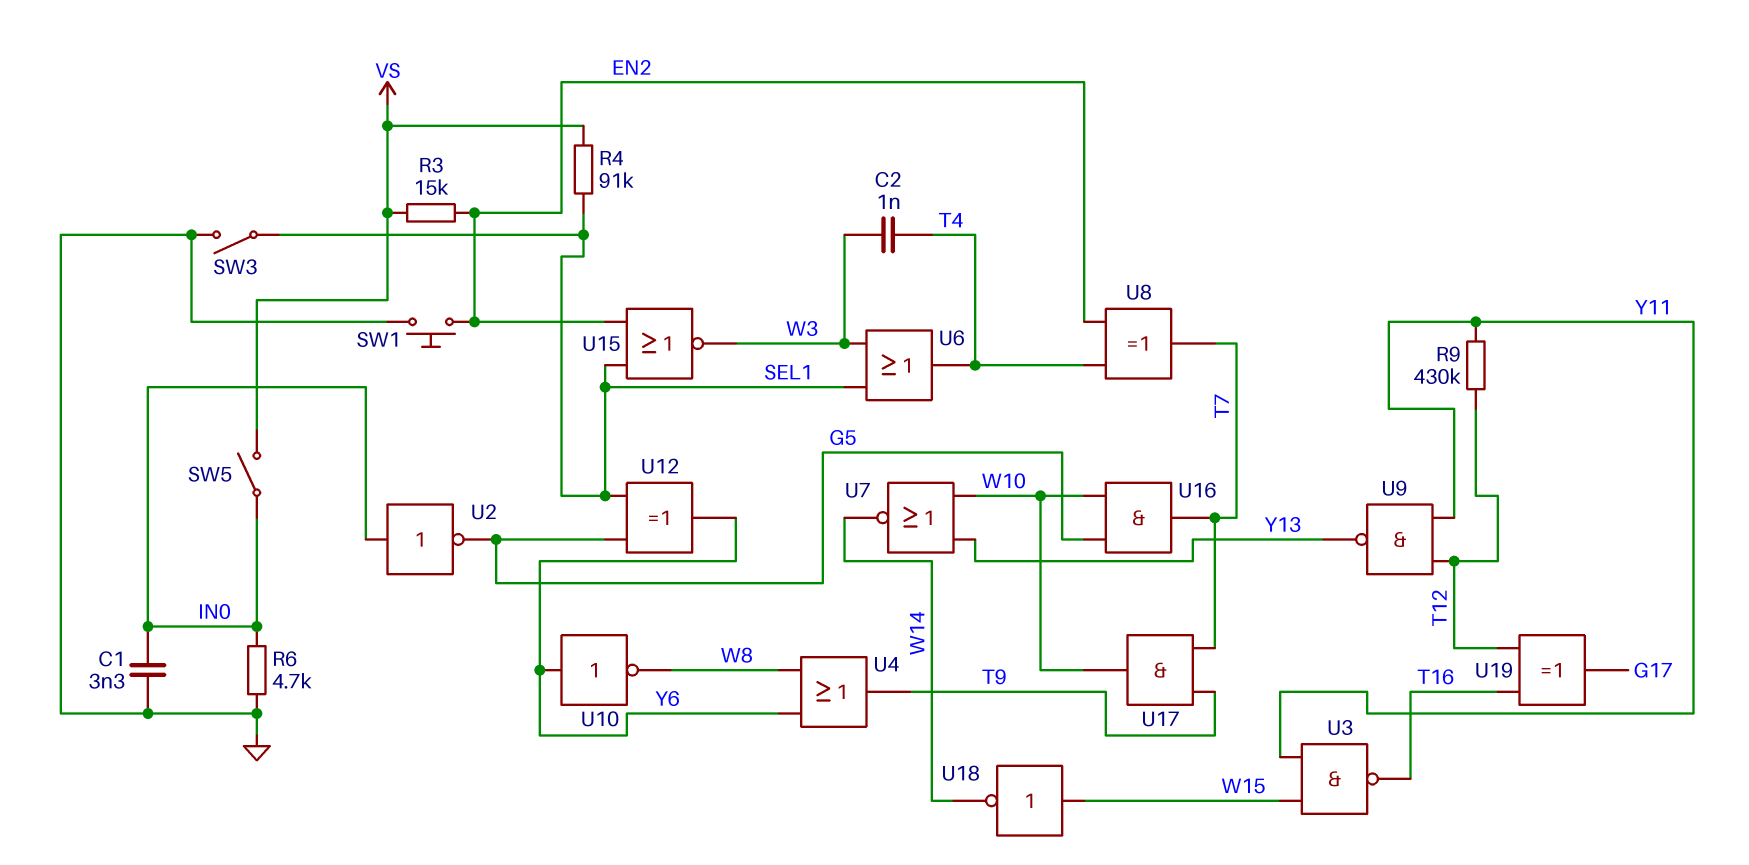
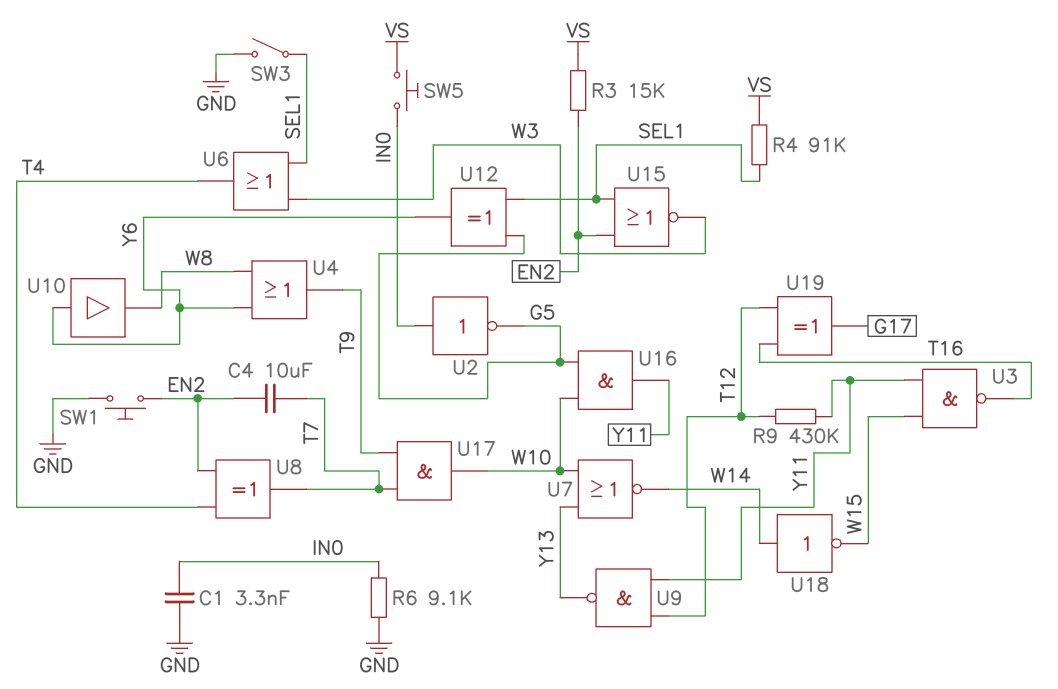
C2: 1nF (T4, W3) -> none
C4: none -> 10uF (EN2, T7)
R6: 4.7k (GND, IN0) -> 9.1k (GND, IN0)
SW5: switch (IN0, VS) -> button (IN0, VS)
U10: NOT (in Y6, out W8) -> buffer (in Y6, out W8)
U16: AND (in G5, in W10, out T7) -> AND (in G5, in W10, out Y11)
U18: NOT (in W15, out W14) -> NOT (in W14, out W15)

